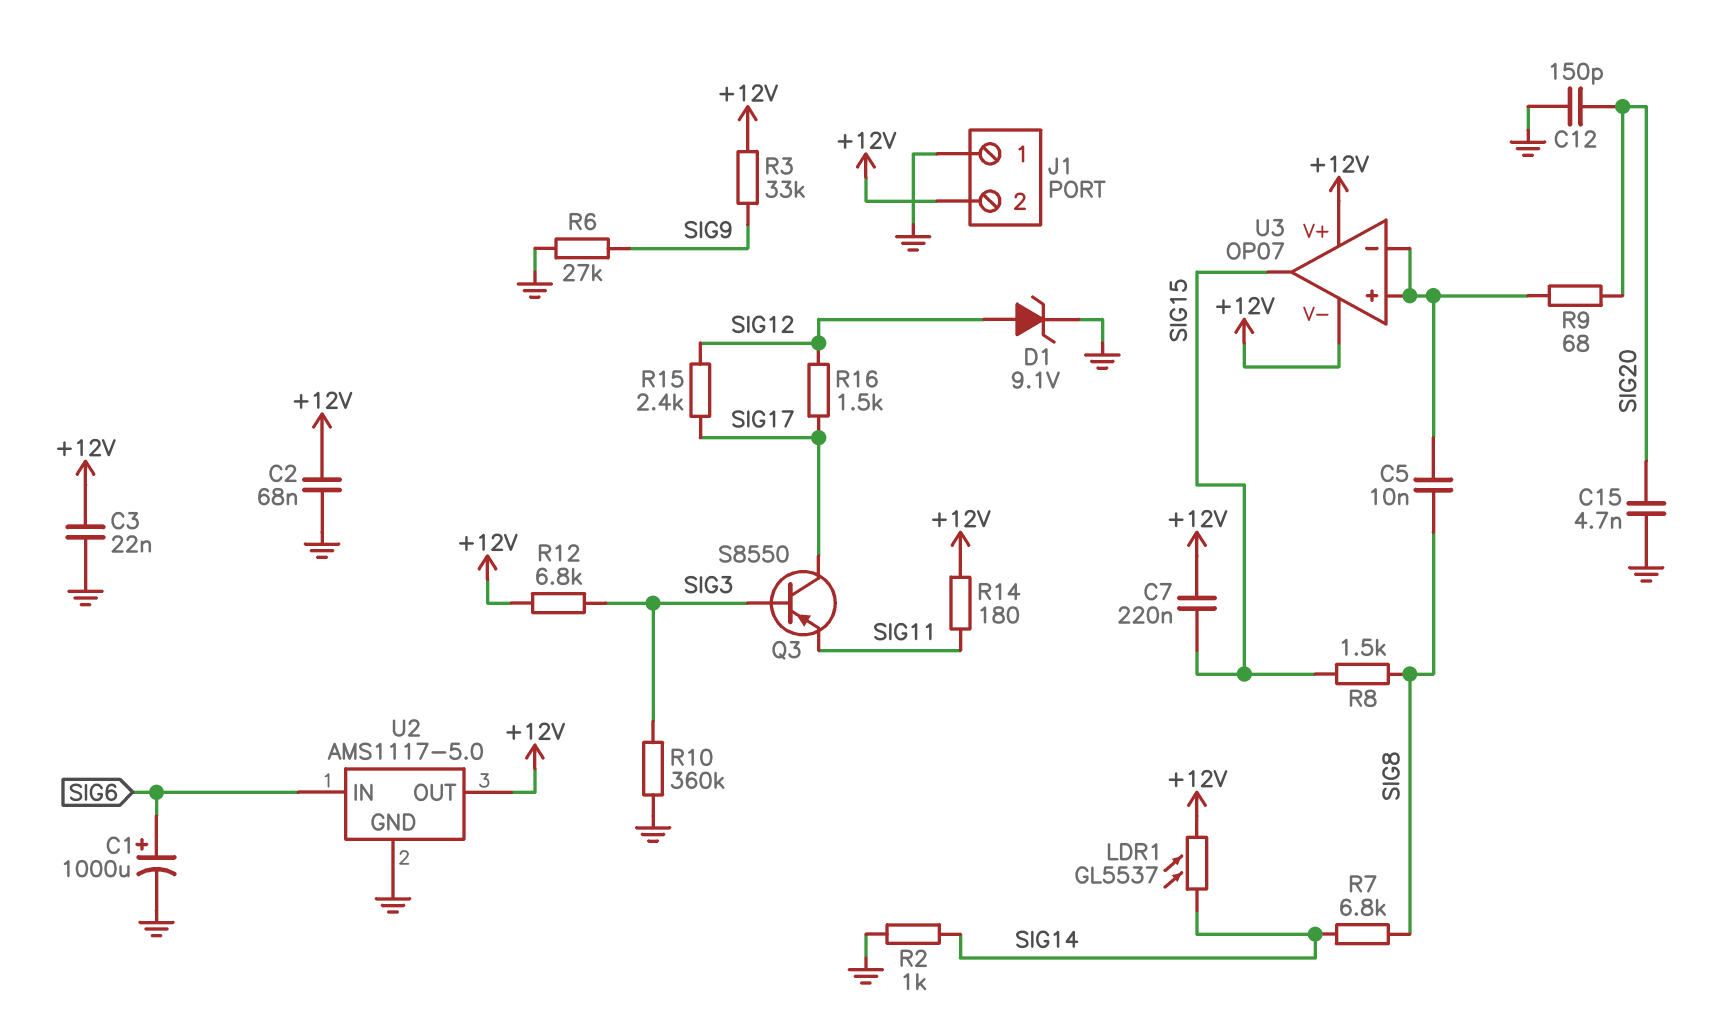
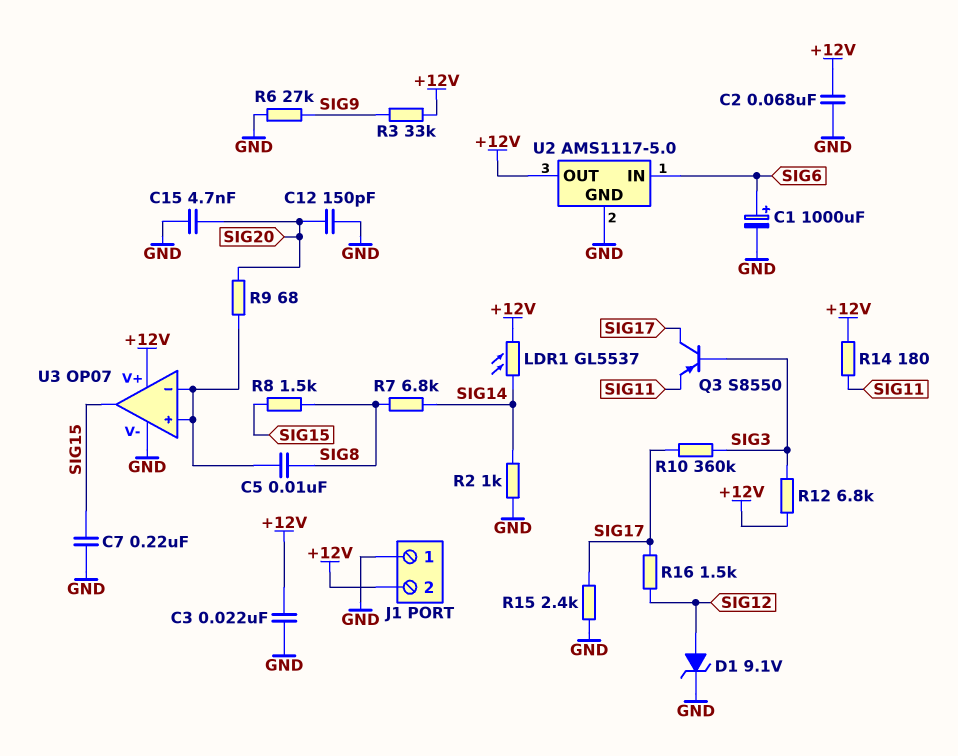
C7: 220nF (+12V, SIG15) -> 220nF (GND, SIG15)
R10: 360k (GND, SIG3) -> 360k (SIG3, SIG17)
R15: 2.4k (SIG12, SIG17) -> 2.4k (GND, SIG17)
U3 pin V-: +12V -> GND

